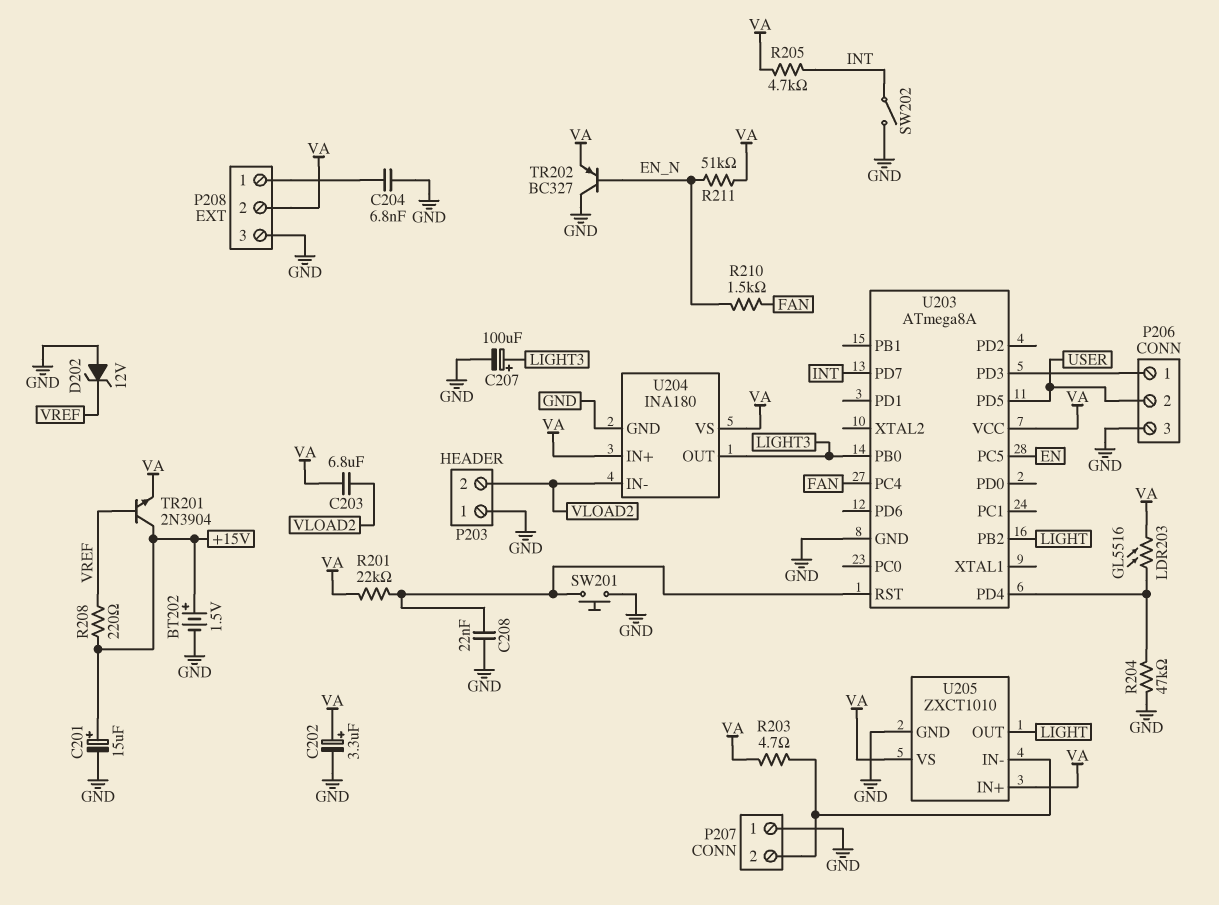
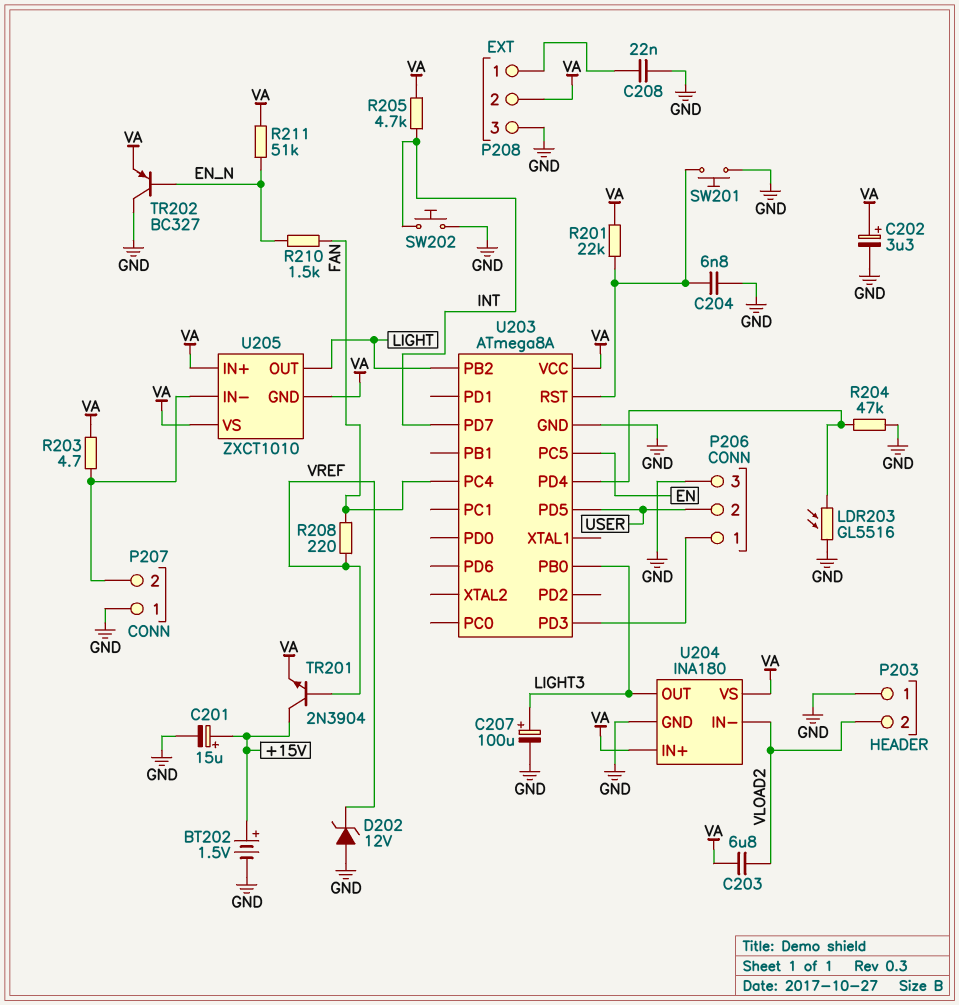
C204: 6.8nF (GND, P208/1) -> 6.8nF (GND, U203/RST)
C208: 22nF (GND, U203/RST) -> 22nF (GND, P208/1)
LDR203: GL5516 (U203/PD4, VA) -> GL5516 (GND, U203/PD4)
R208: 220 (+15V, VREF) -> 220 (FAN, VREF)
SW202: switch (GND, INT) -> button (GND, INT)
U205 pin GND: GND -> VA

